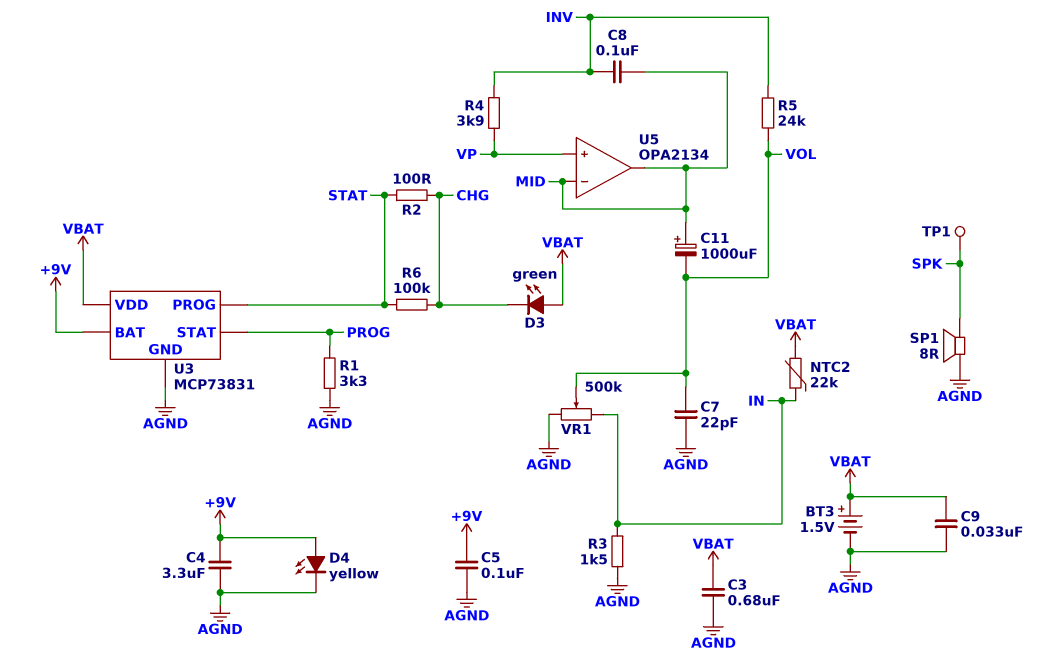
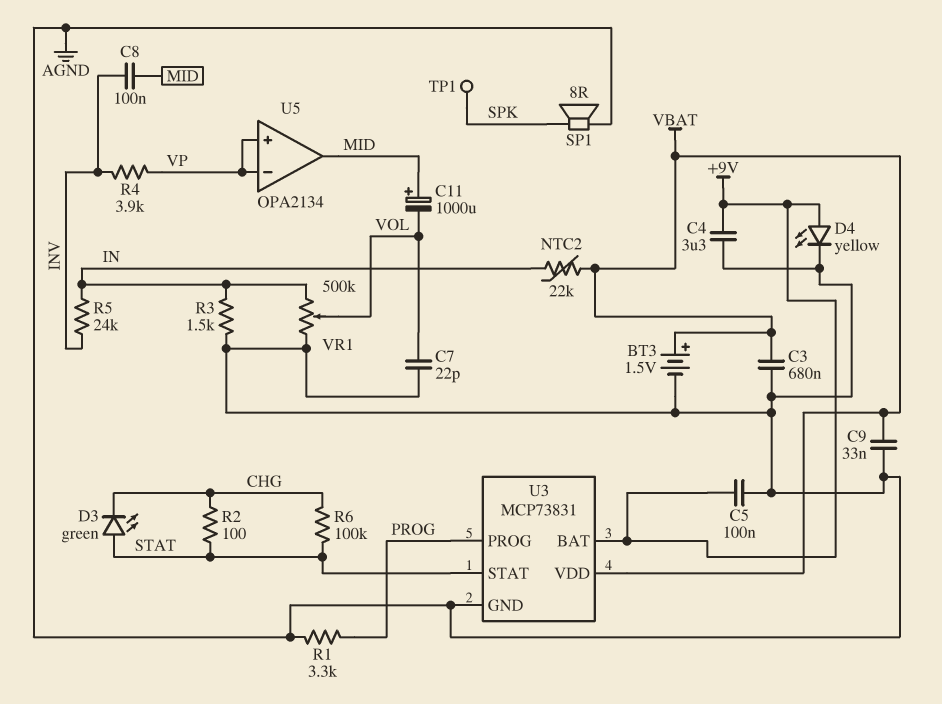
D3: LED green (A VBAT, K CHG) -> LED green (A STAT, K CHG)
R5: 24k (INV, VOL) -> 24k (IN, INV)
U3 pin PROG: STAT -> PROG
U3 pin STAT: PROG -> STAT
U5 pin in-: MID -> VP

